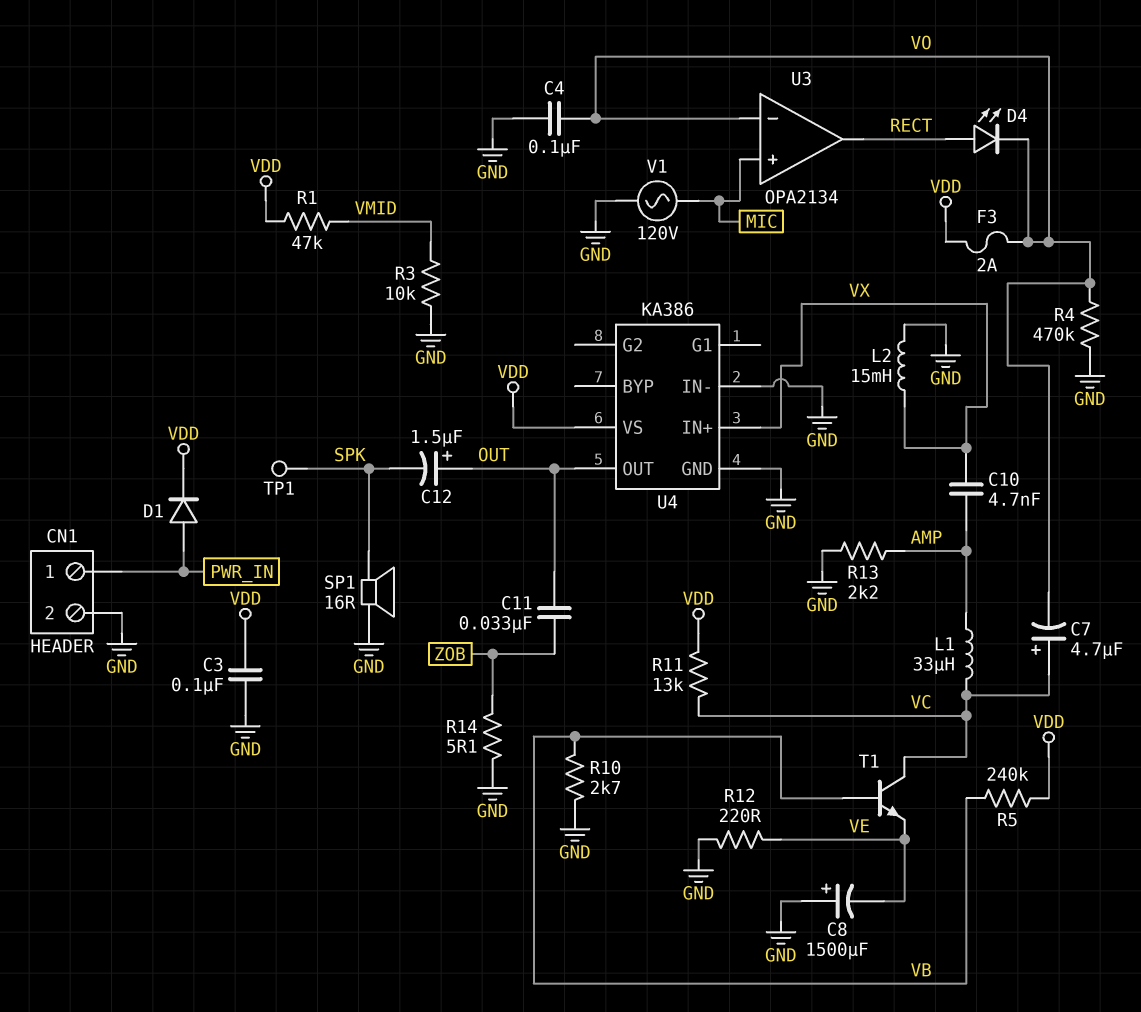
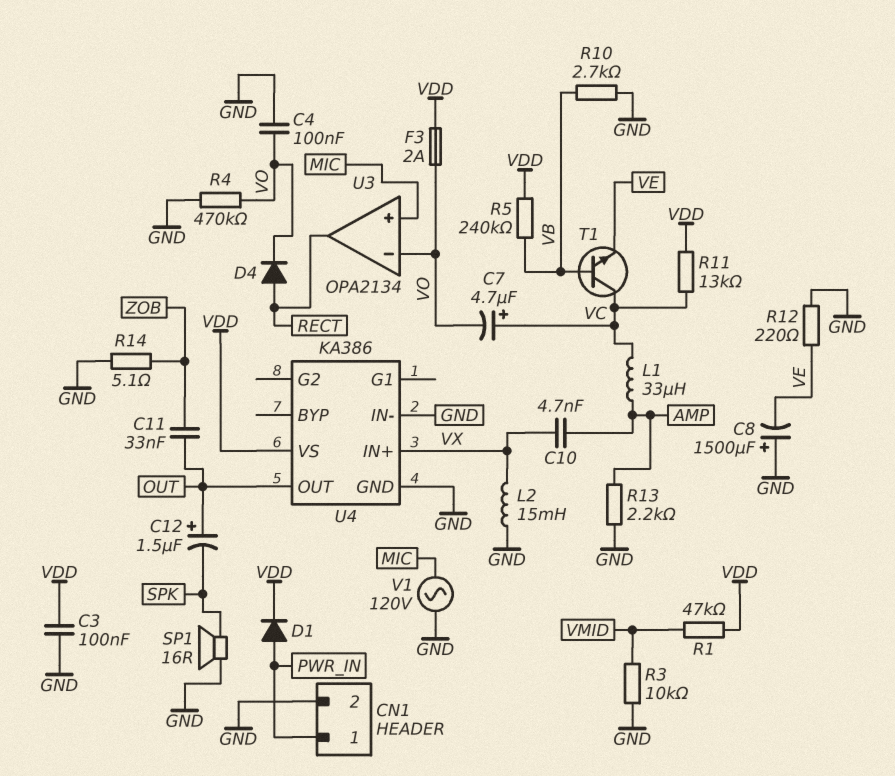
D4: LED (A RECT, K VO) -> diode (A RECT, K VO)
TP1: test point (SPK) -> none

